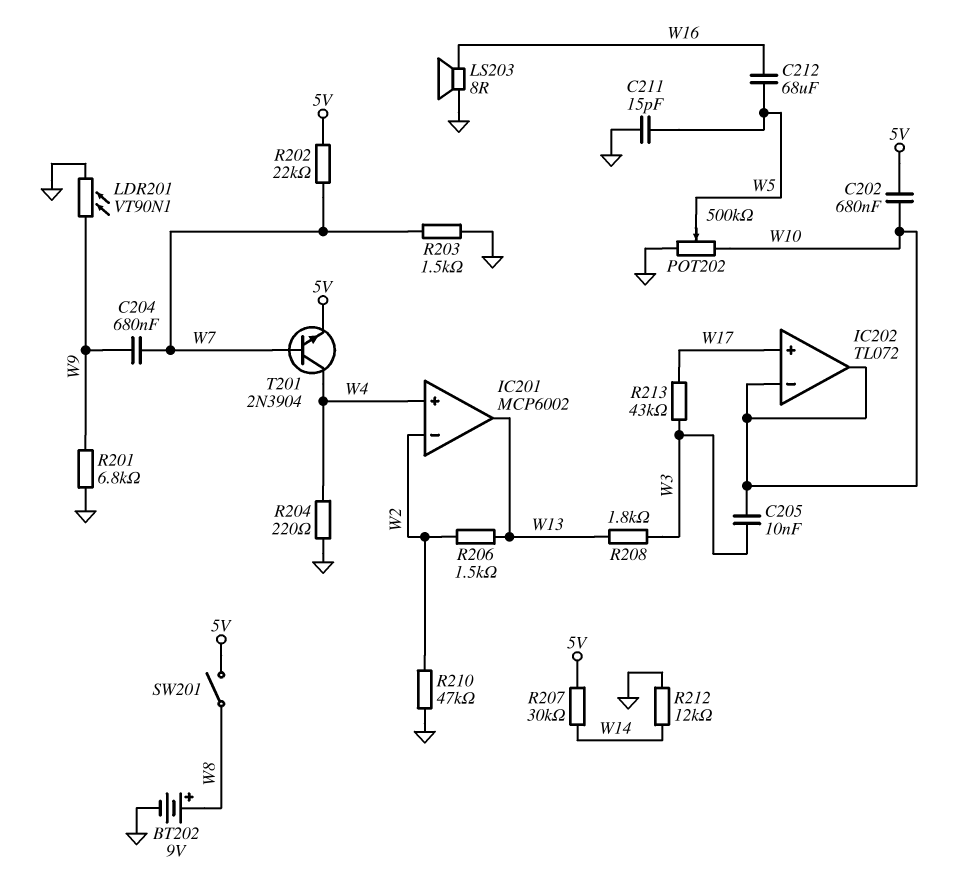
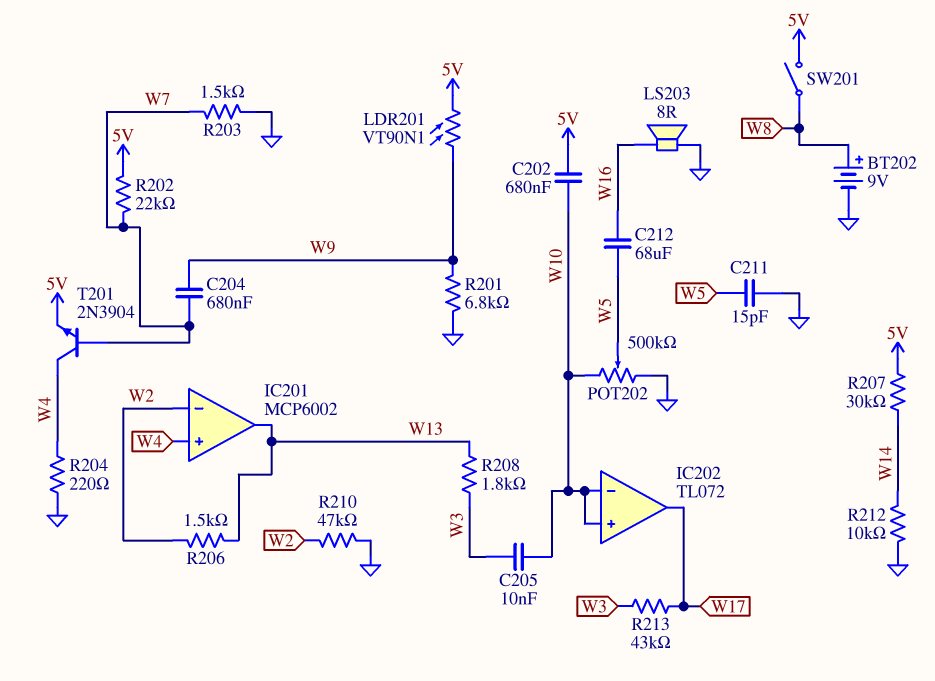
IC202 pin in+: W17 -> W10
IC202 pin out: W10 -> W17
LDR201: VT90N1 (GND, W9) -> VT90N1 (5V, W9)
R212: 12k (GND, W14) -> 10k (GND, W14)

